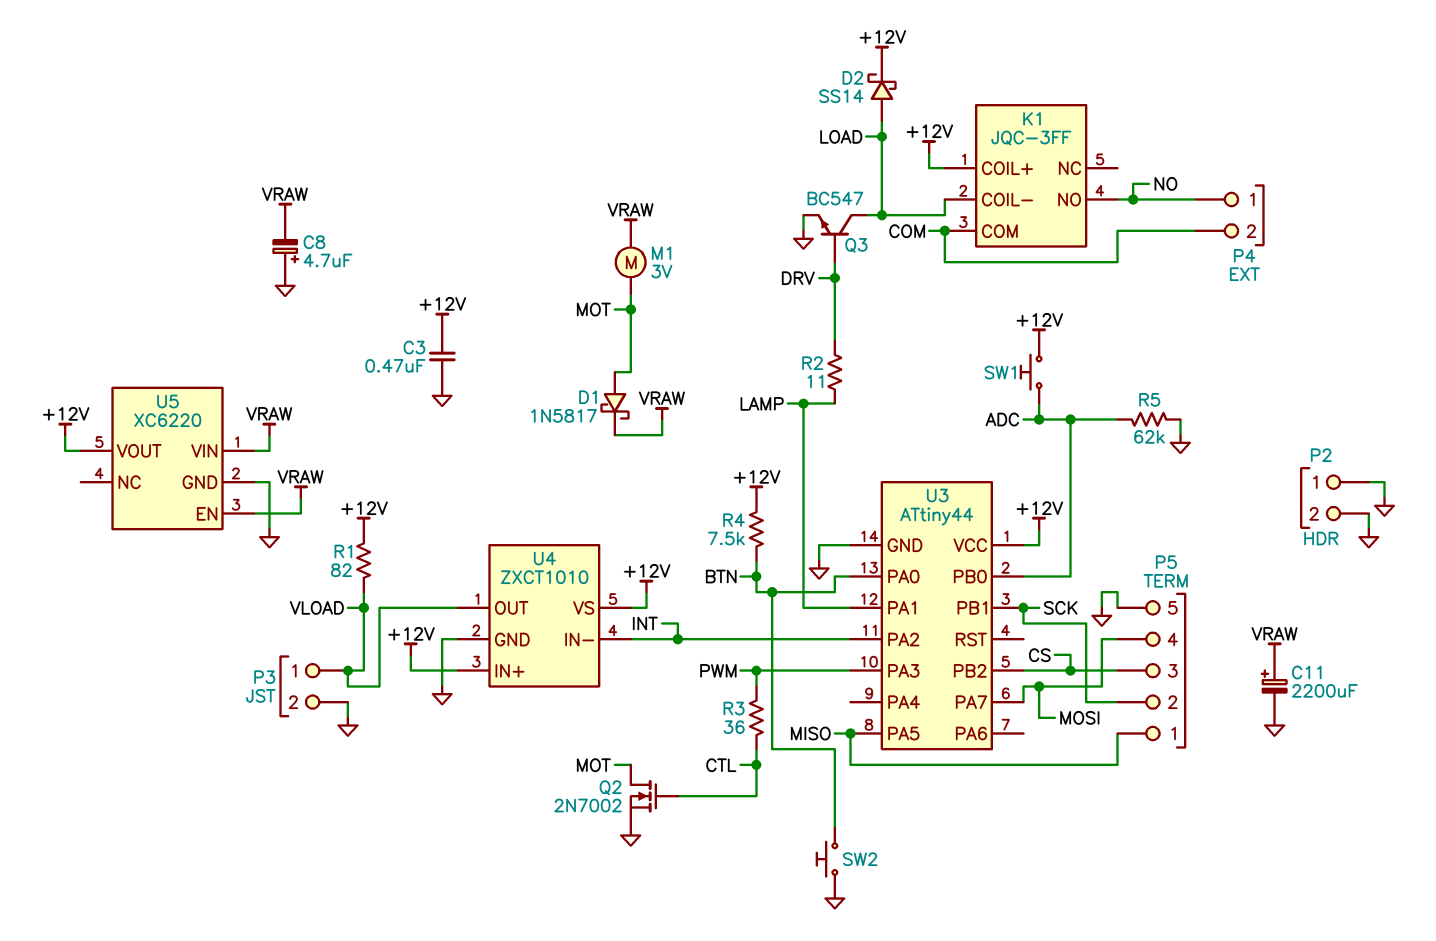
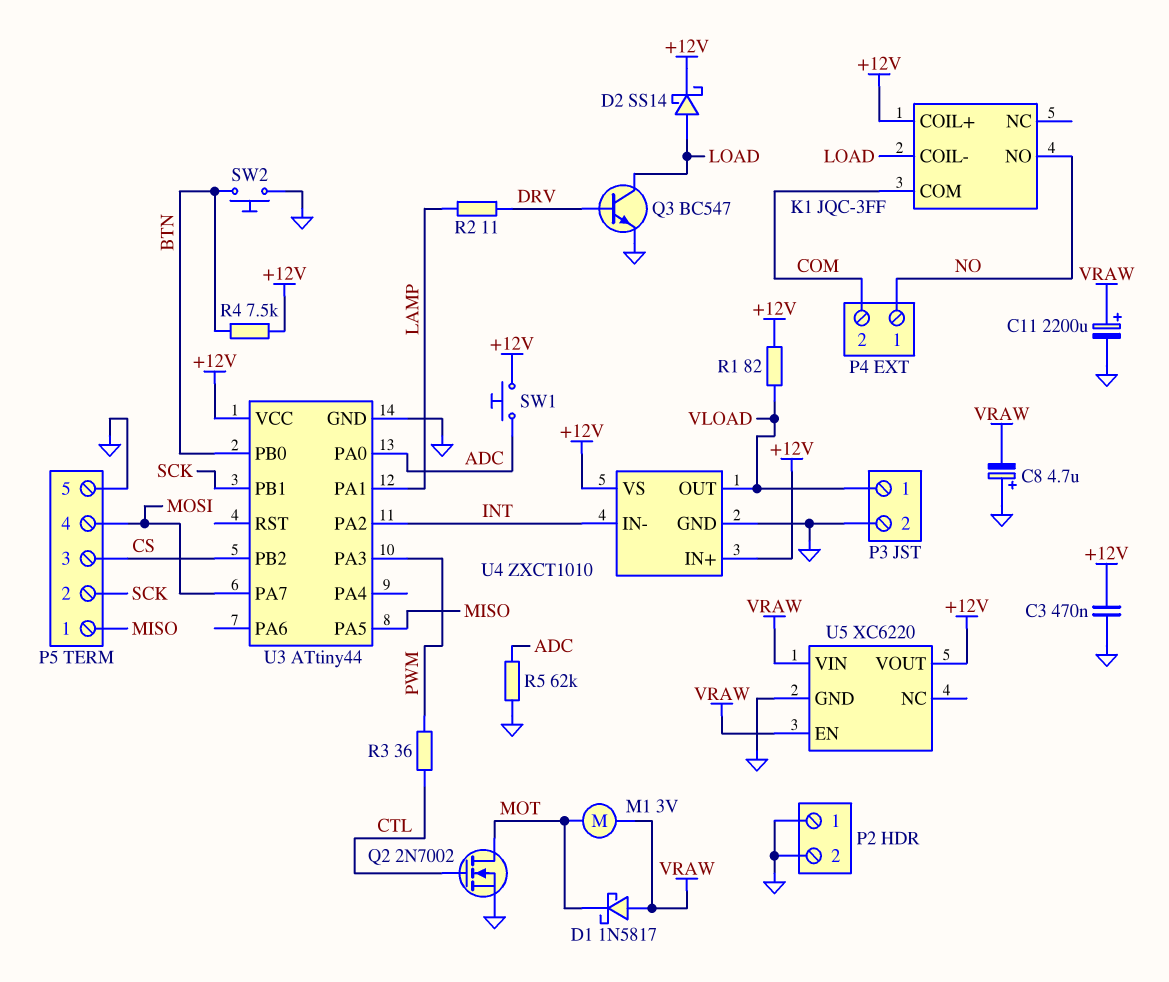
D1: schottky 1N5817 (A MOT, K VRAW) -> schottky 1N5817 (A VRAW, K MOT)
U3 pin PA0: BTN -> ADC
U3 pin PB0: ADC -> BTN

